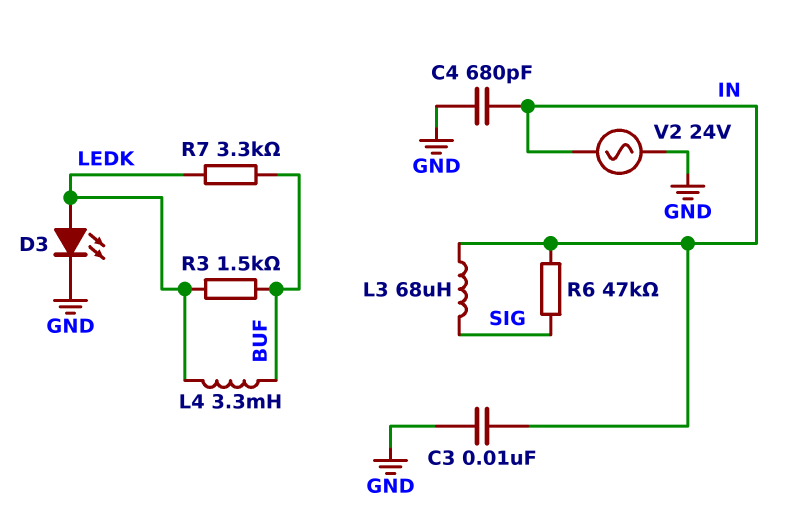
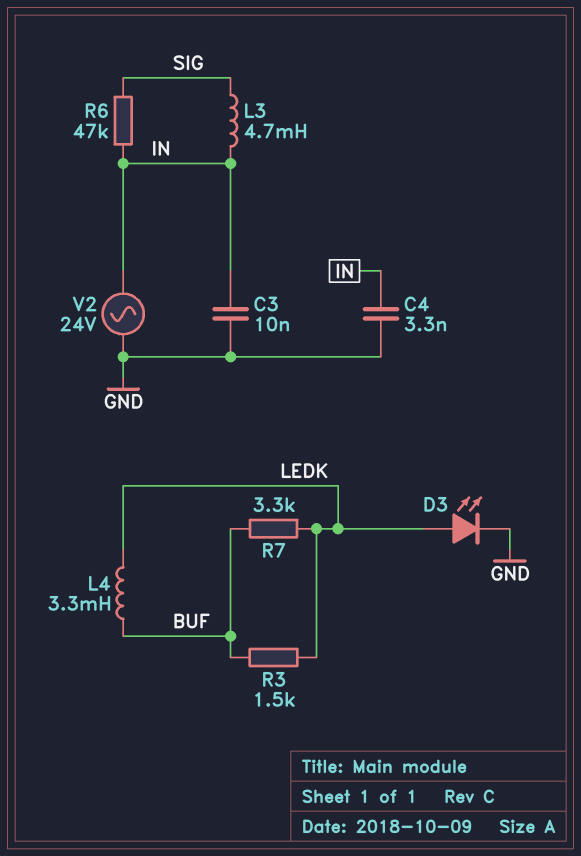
C4: 680pF (GND, IN) -> 3.3nF (GND, IN)
L3: 68uH (IN, SIG) -> 4.7mH (IN, SIG)

